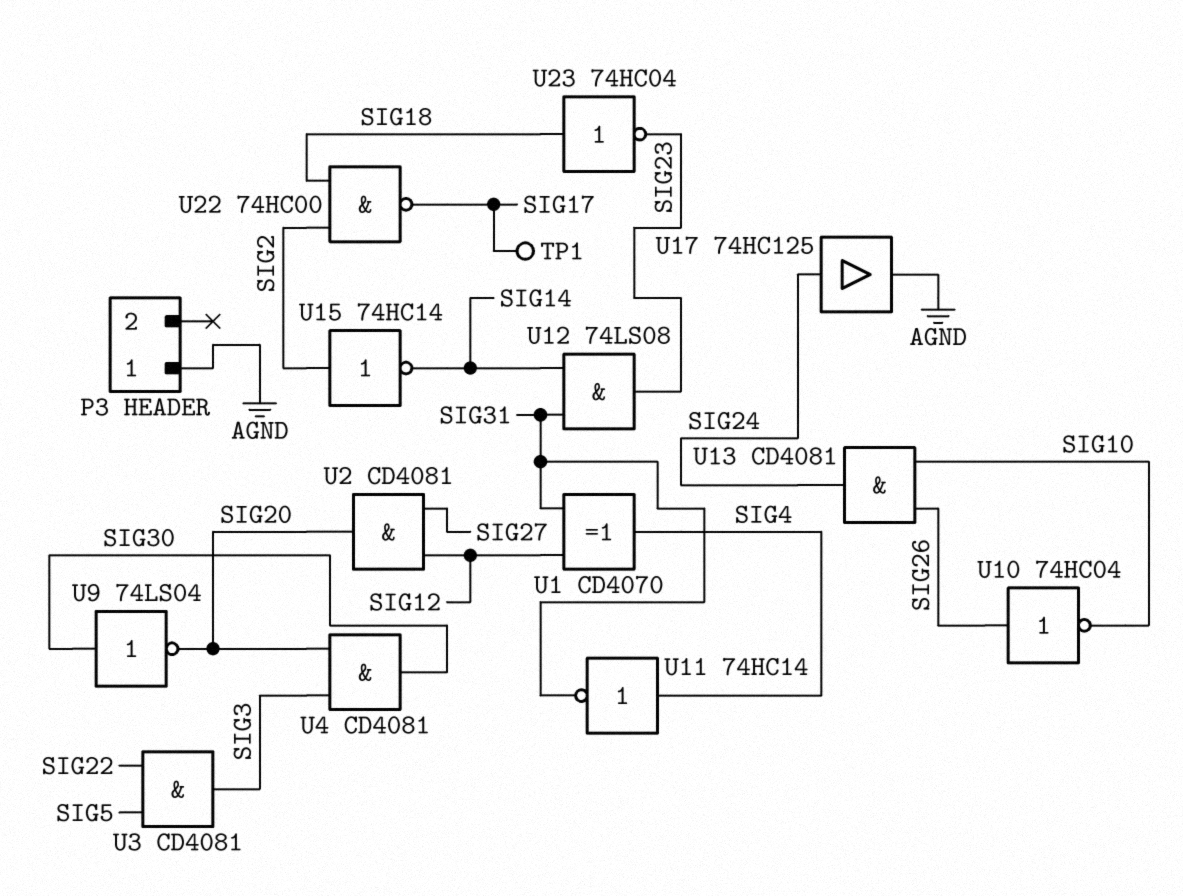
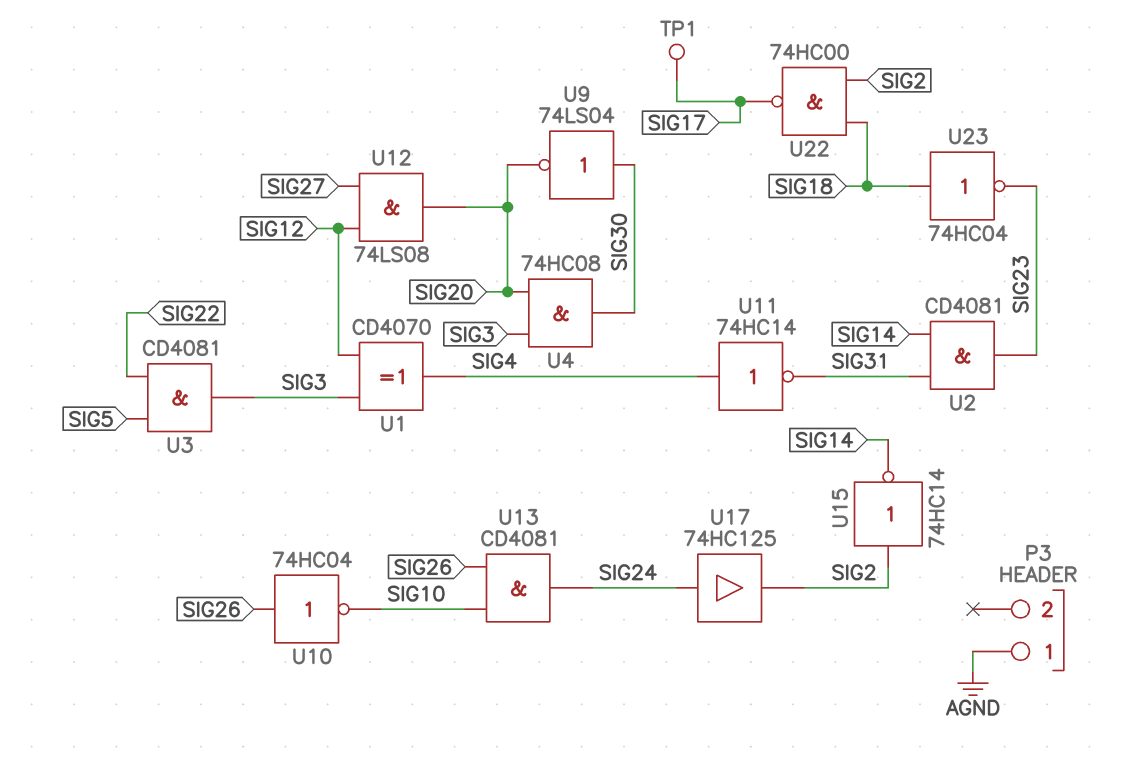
U1: XOR CD4070 (in SIG12, in SIG31, out SIG4) -> XOR CD4070 (in SIG3, in SIG12, out SIG4)
U2: AND CD4081 (in SIG12, in SIG27, out SIG20) -> AND CD4081 (in SIG14, in SIG31, out SIG23)
U4: AND CD4081 (in SIG3, in SIG20, out SIG30) -> AND 74HC08 (in SIG3, in SIG20, out SIG30)
U12: AND 74LS08 (in SIG14, in SIG31, out SIG23) -> AND 74LS08 (in SIG12, in SIG27, out SIG20)
U17: buffer 74HC125 (in SIG24, out AGND) -> buffer 74HC125 (in SIG24, out SIG2)

